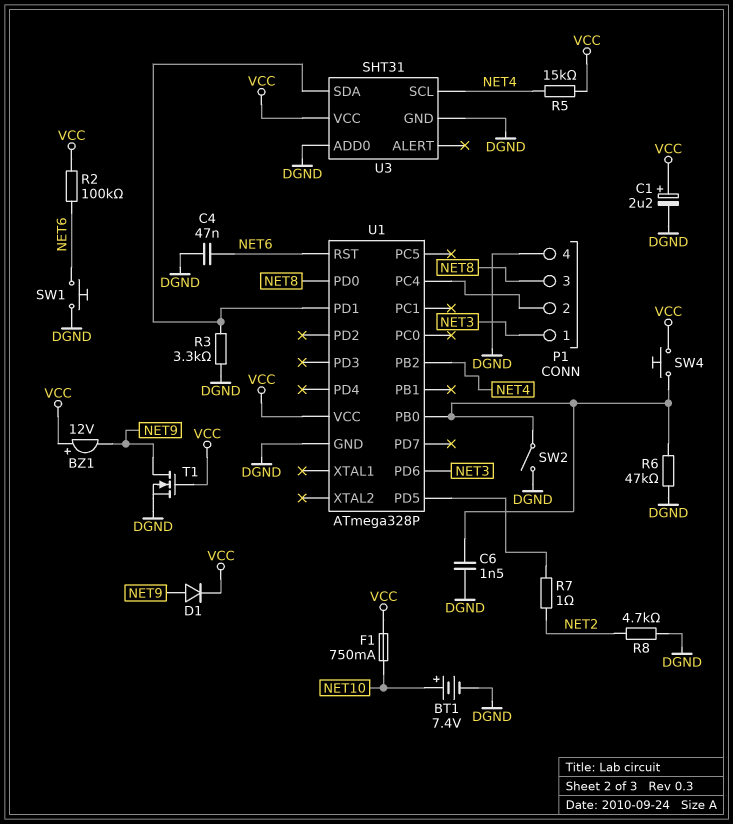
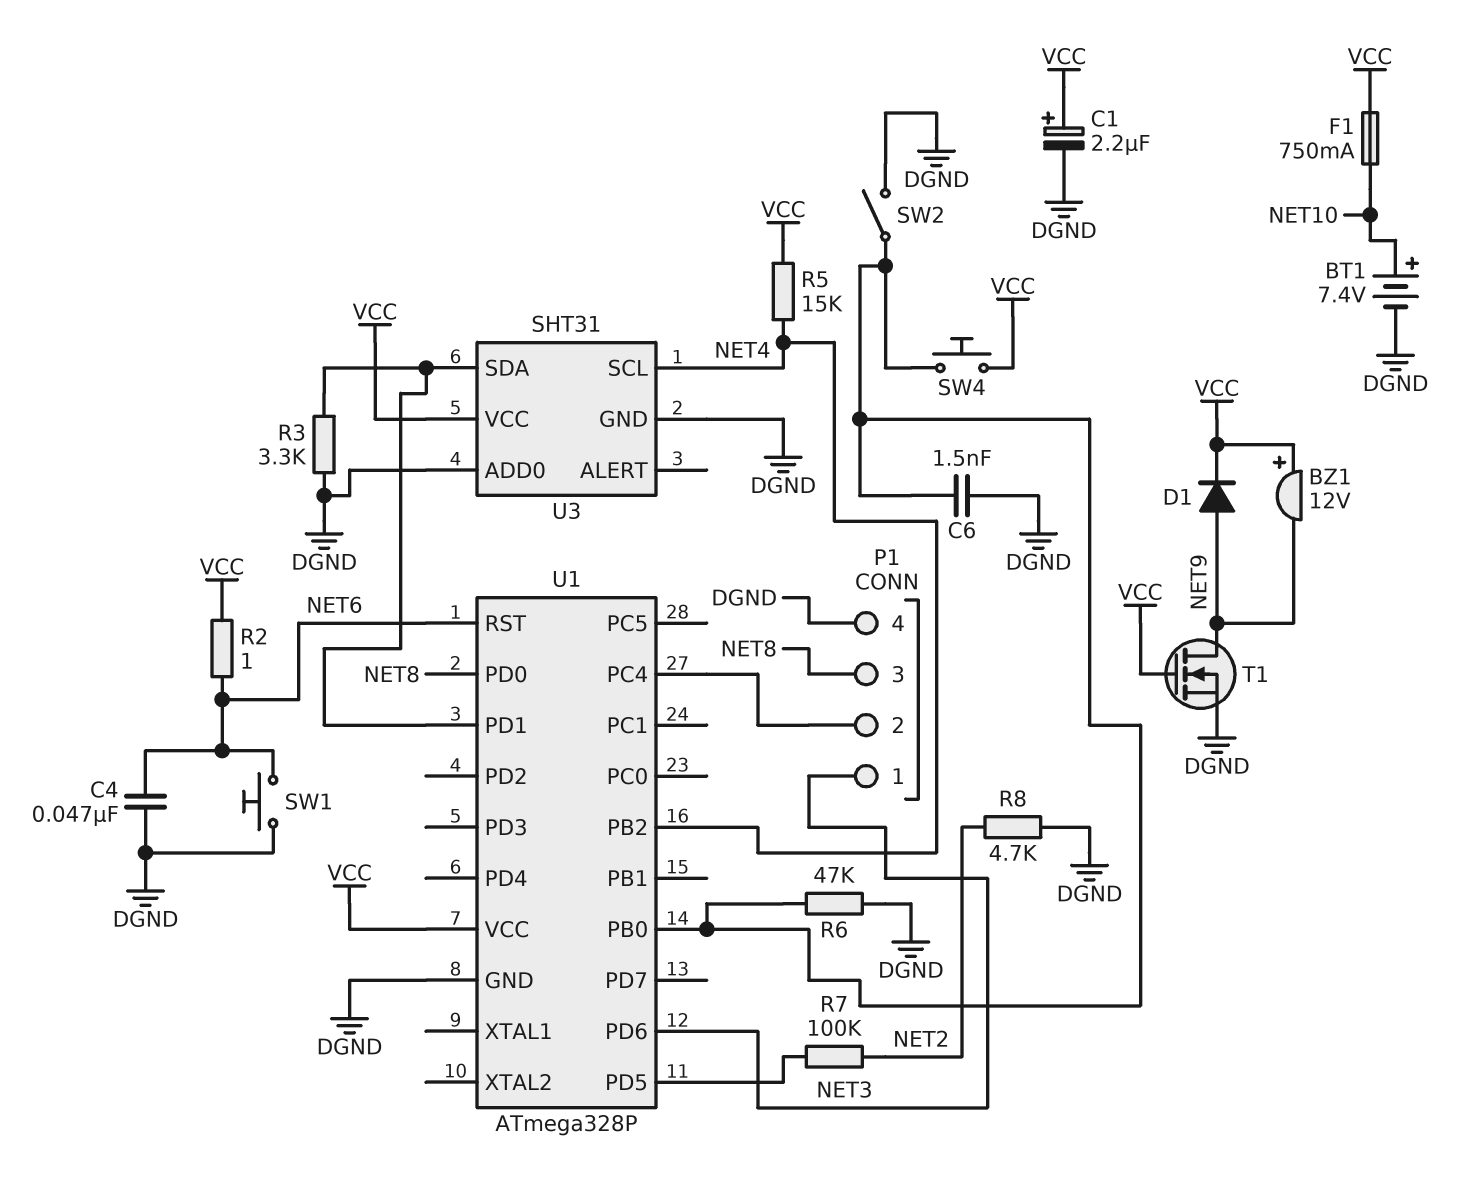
R2: 100k (NET6, VCC) -> 1 (NET6, VCC)
R7: 1 (NET2, U1/PD5) -> 100k (NET2, U1/PD5)

